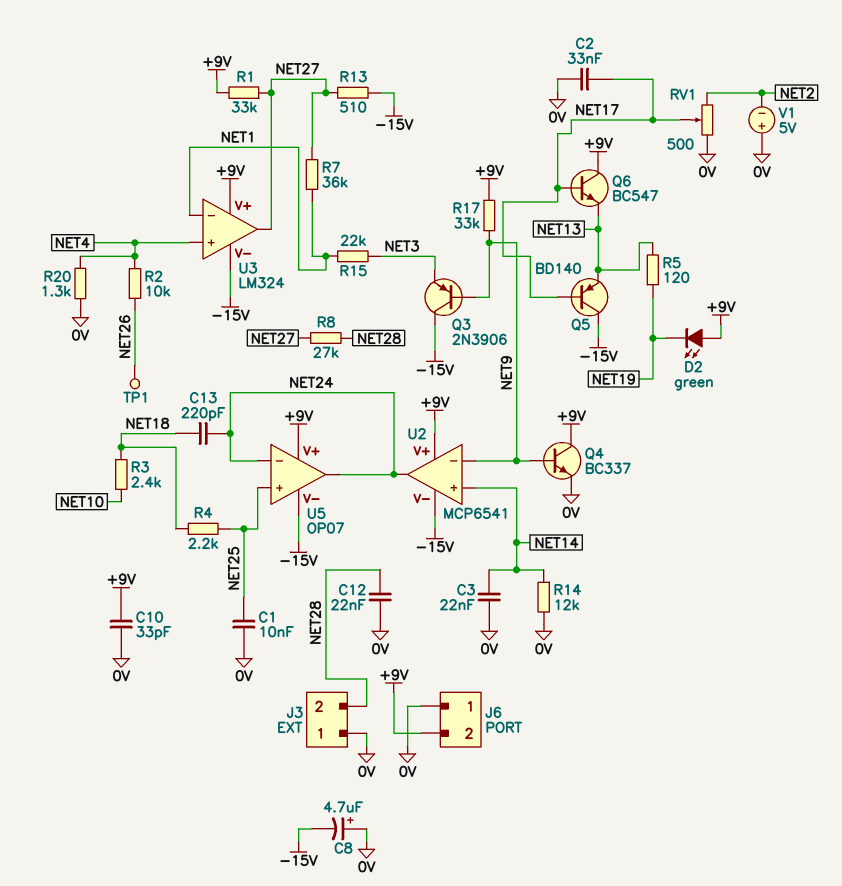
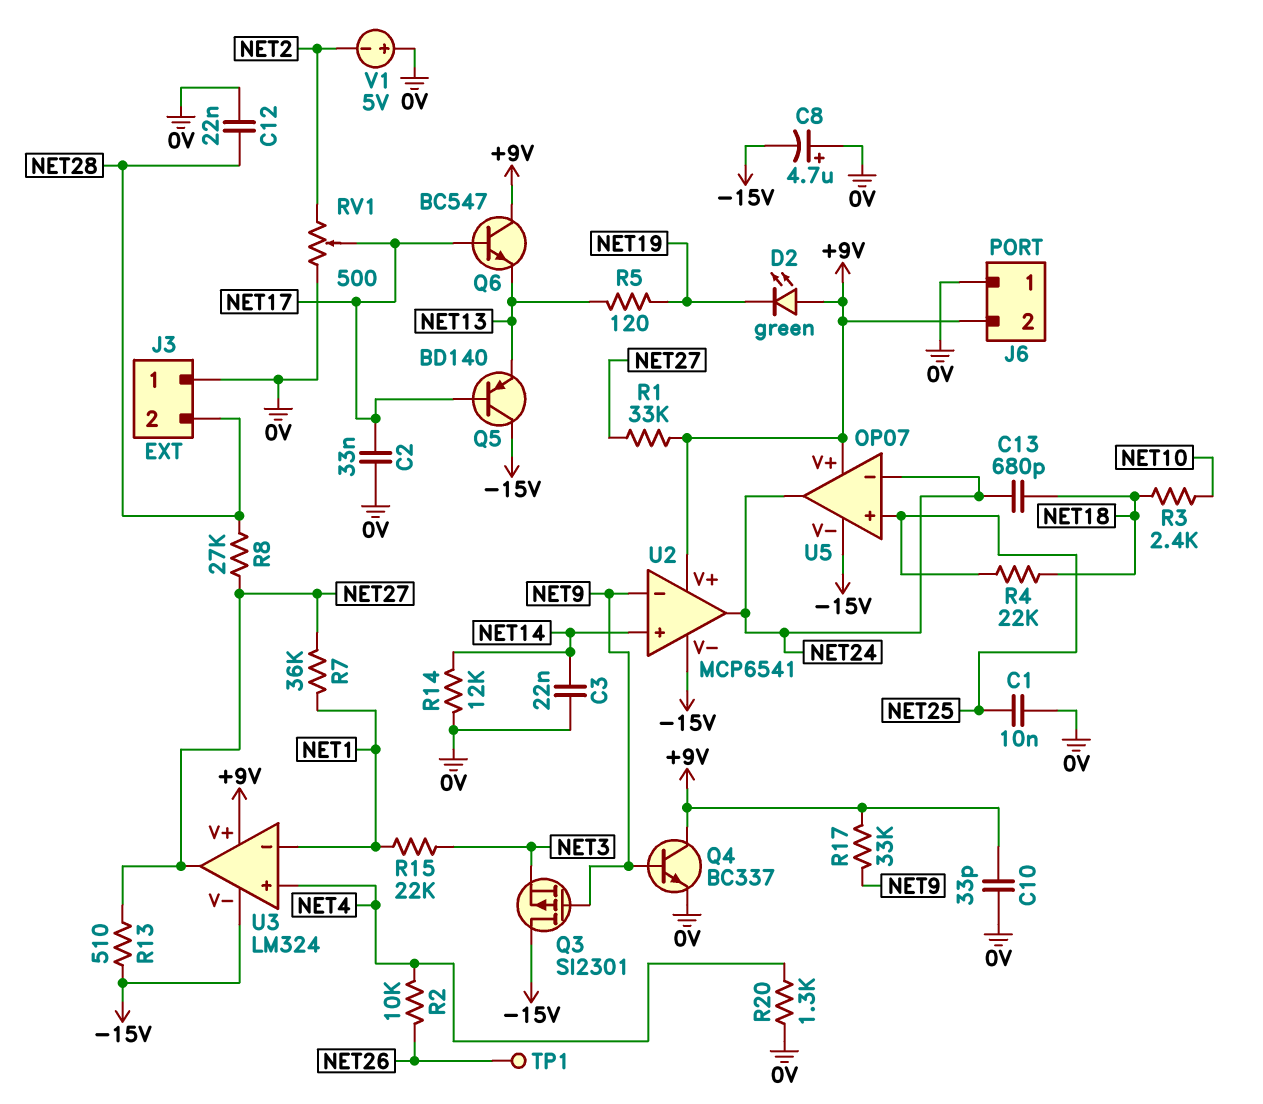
C13: 220pF (NET18, NET24) -> 680pF (NET18, NET24)
Q3: PNP 2N3906 (B NET9, C -15V, E NET3) -> PMOS SI2301 (G NET9, D -15V, S NET3)
R4: 2.2k (NET18, NET25) -> 22k (NET18, NET25)

